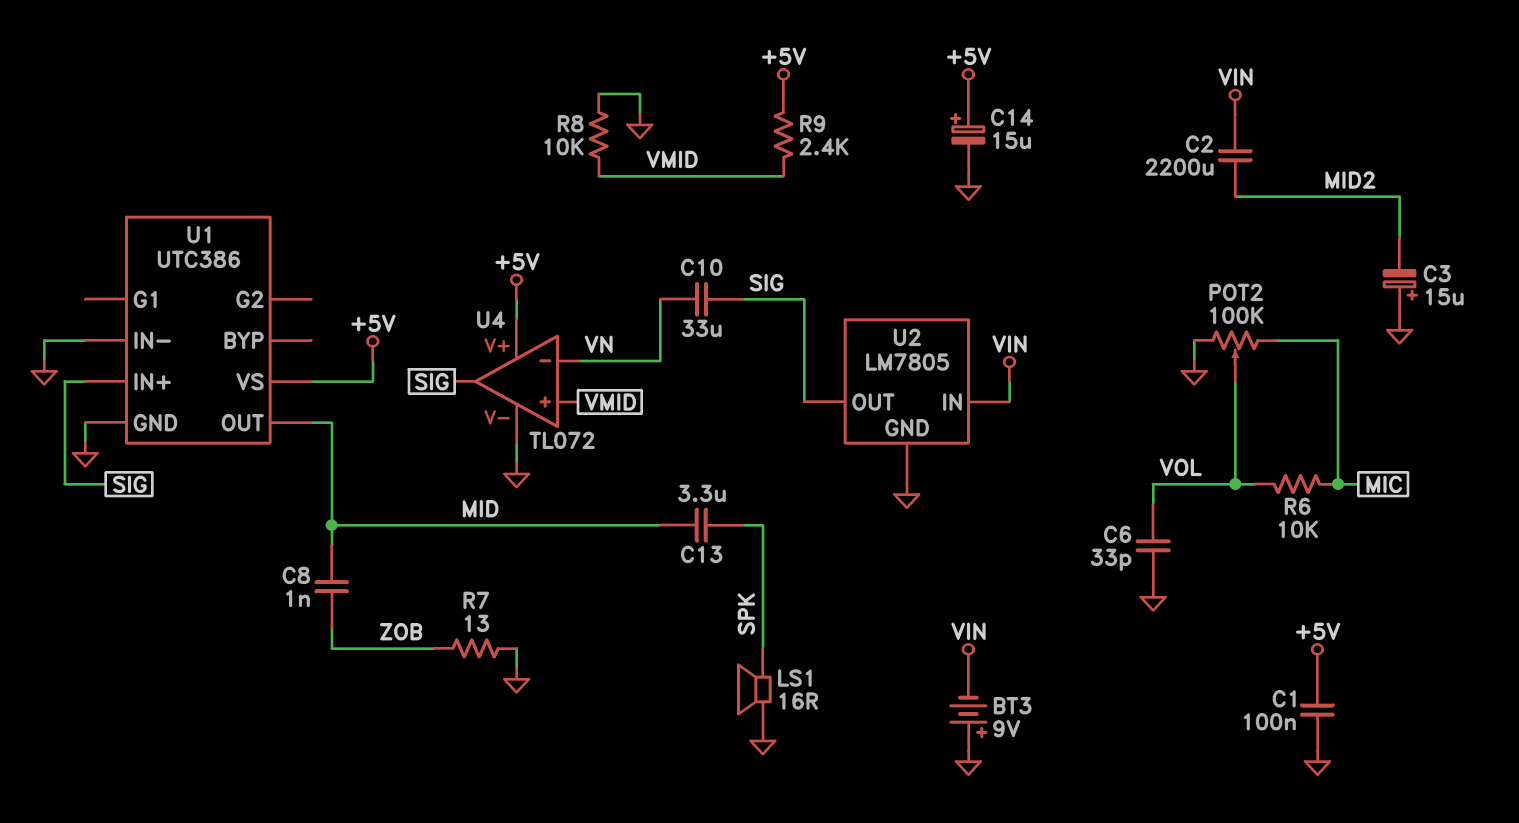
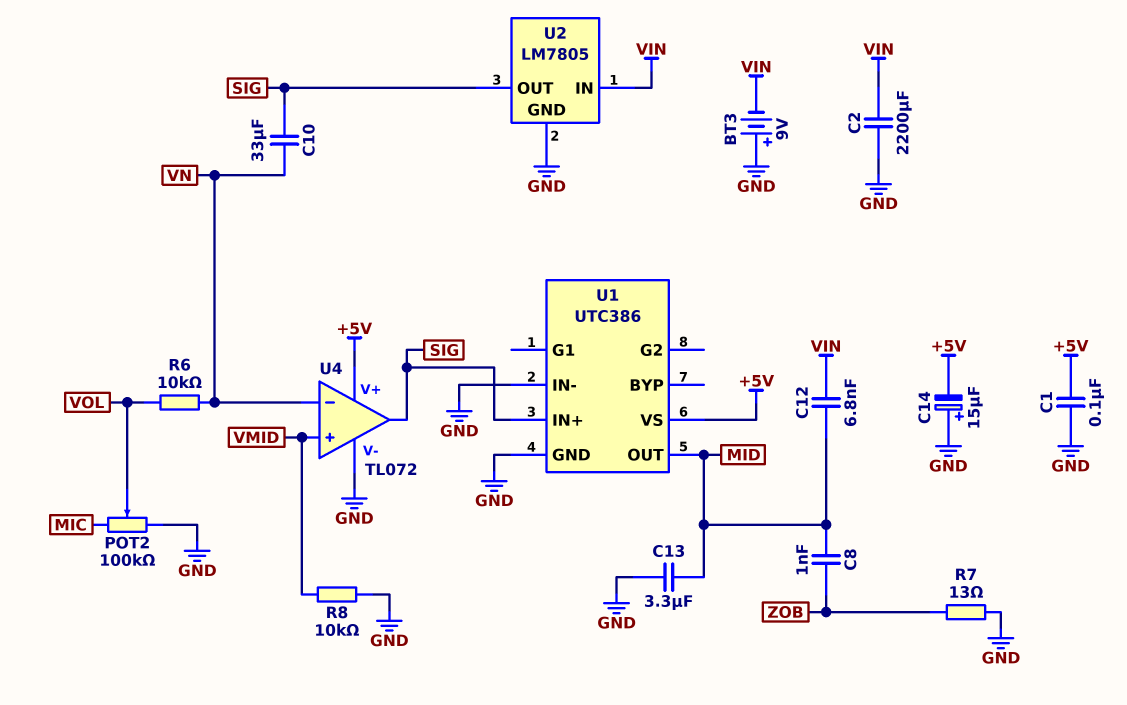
C2: 2200uF (MID2, VIN) -> 2200uF (GND, VIN)
C3: 15uF (plus GND, minus MID2) -> none
C6: 33pF (GND, VOL) -> none
C12: none -> 6.8nF (MID, VIN)
C13: 3.3uF (MID, SPK) -> 3.3uF (GND, MID)
C14: 15uF (plus +5V, minus GND) -> 15uF (plus GND, minus +5V)
LS1: speaker 16R (GND, SPK) -> none
R6: 10k (MIC, VOL) -> 10k (VN, VOL)
R9: 2.4k (+5V, VMID) -> none

